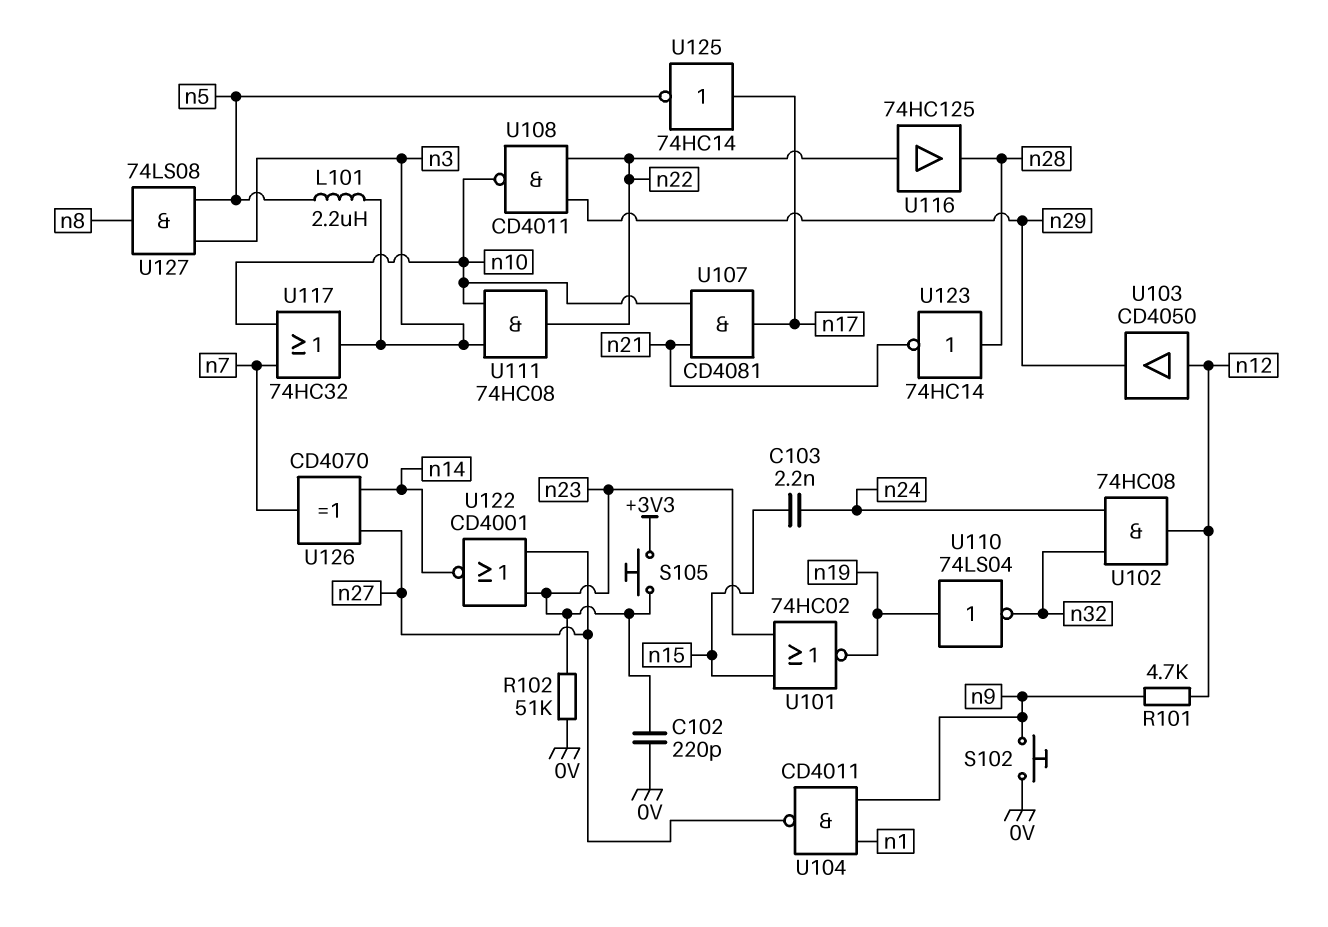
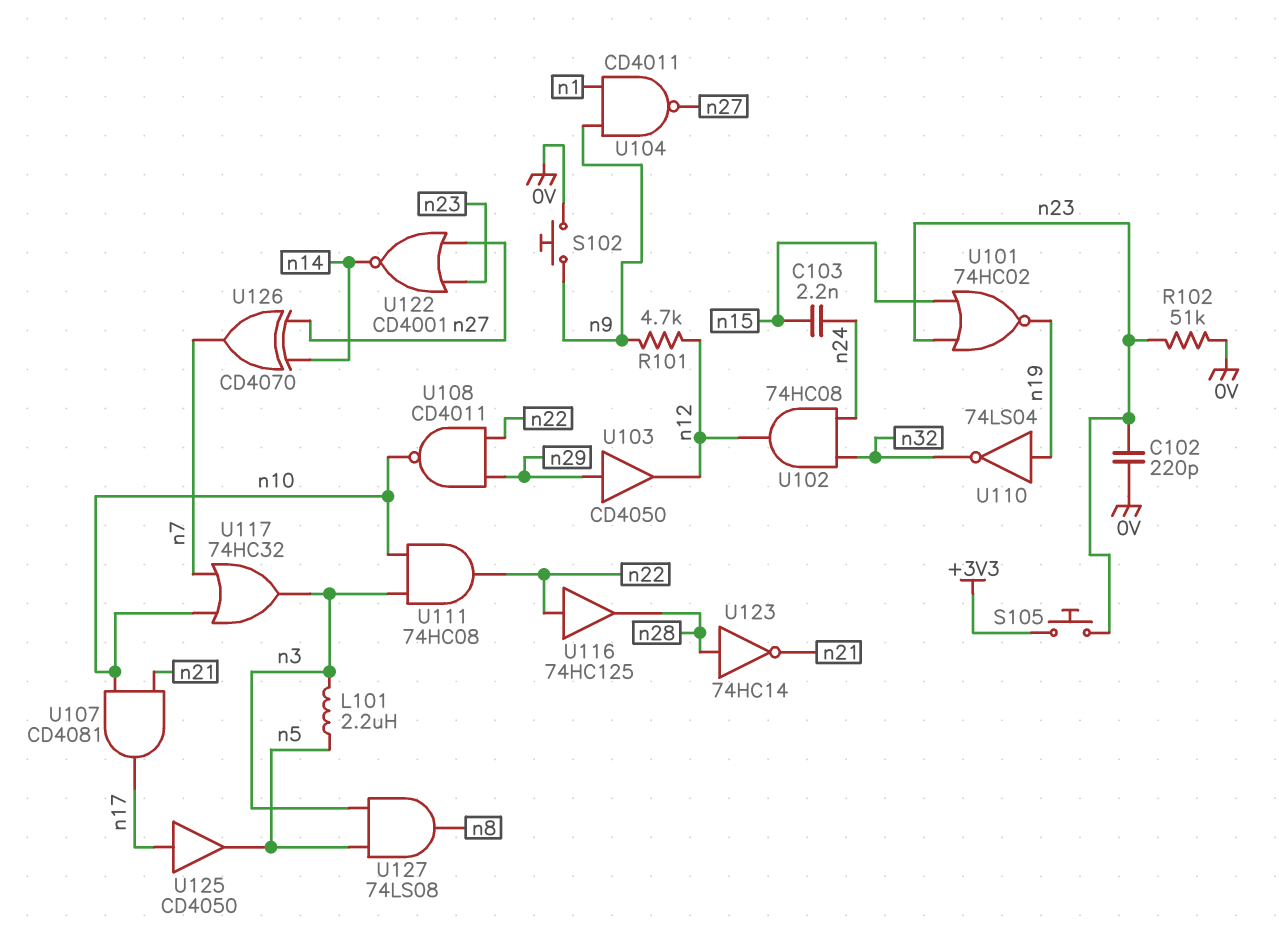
U103: buffer CD4050 (in n12, out n29) -> buffer CD4050 (in n29, out n12)
U125: NOT 74HC14 (in n17, out n5) -> buffer CD4050 (in n17, out n5)

